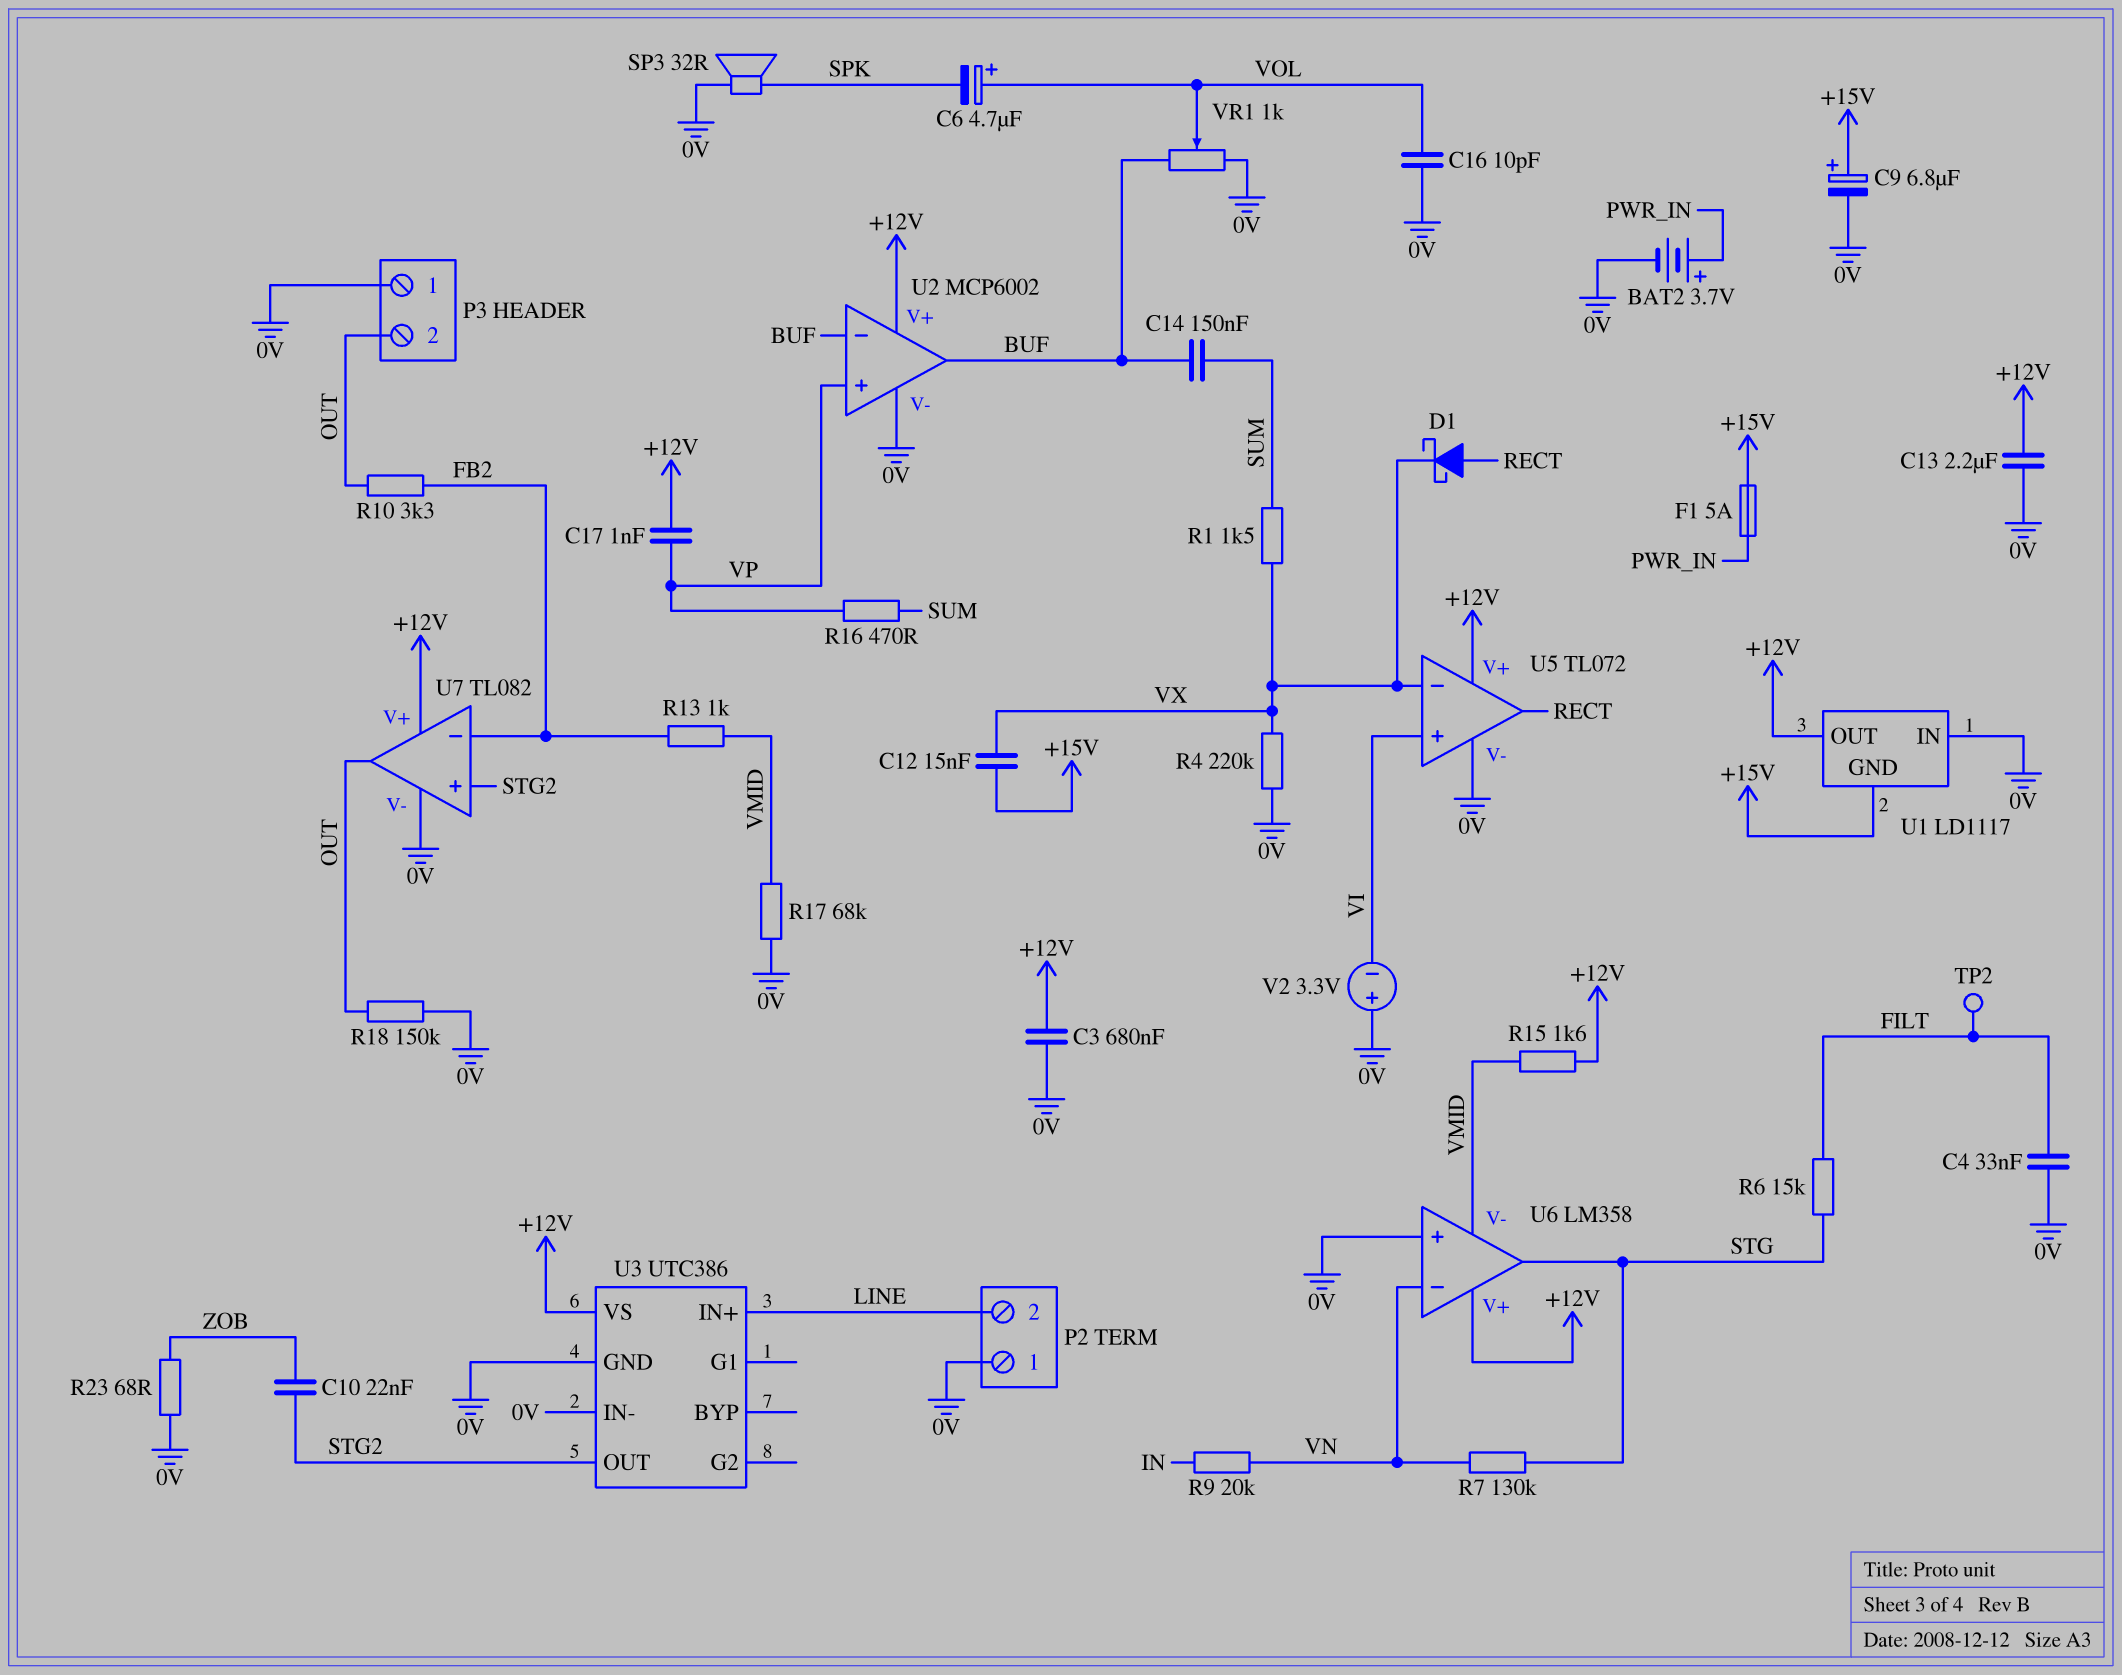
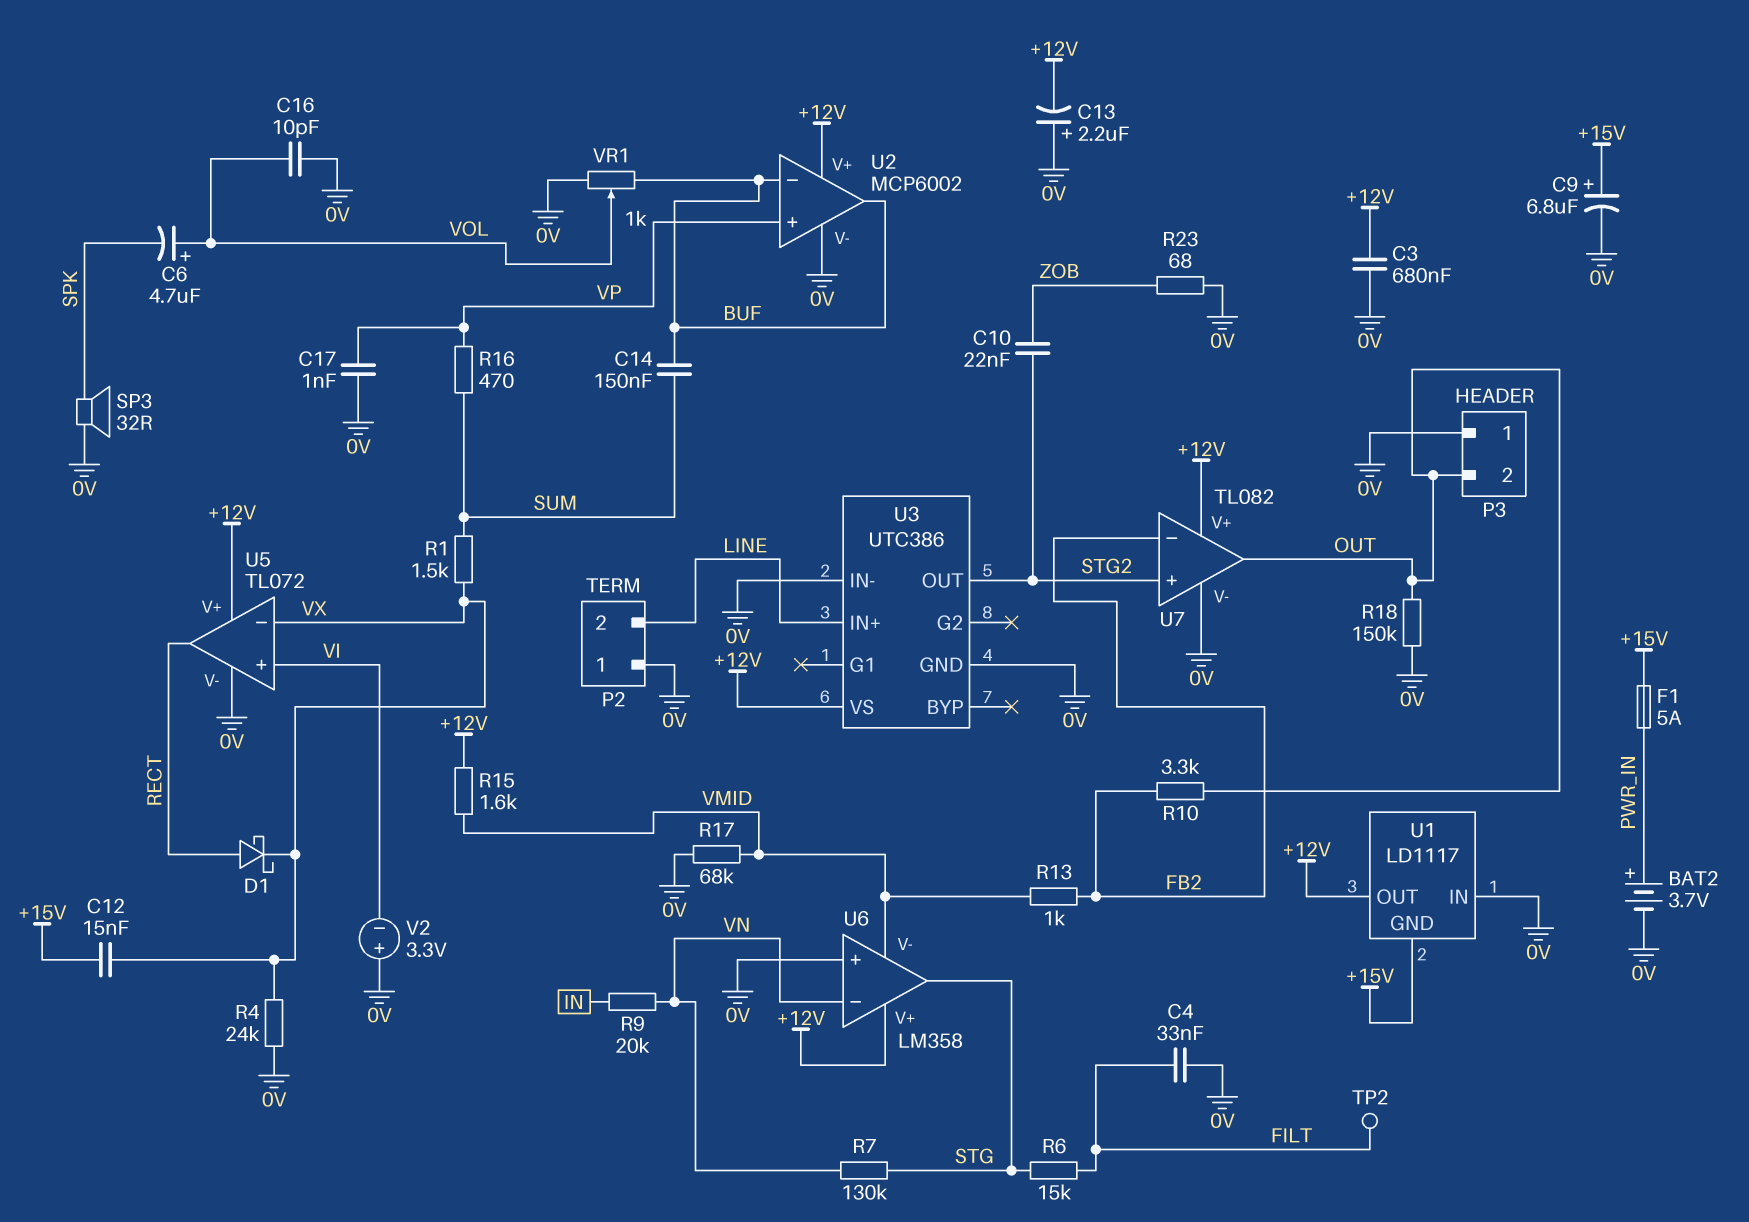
C13: 2.2uF (+12V, 0V) -> 2.2uF (plus 0V, minus +12V)
C17: 1nF (+12V, VP) -> 1nF (0V, VP)
R4: 220k (0V, VX) -> 24k (0V, VX)

